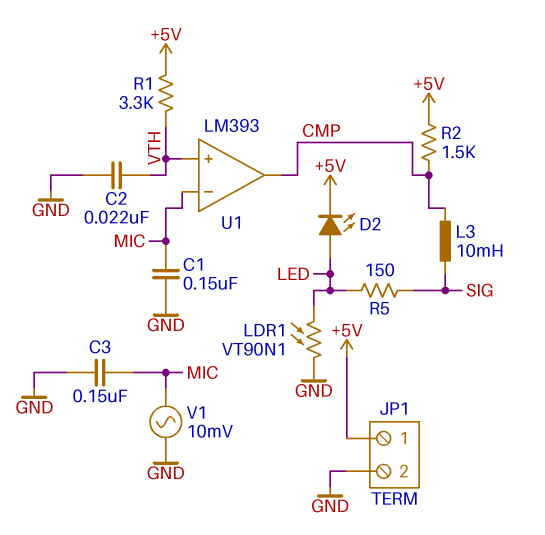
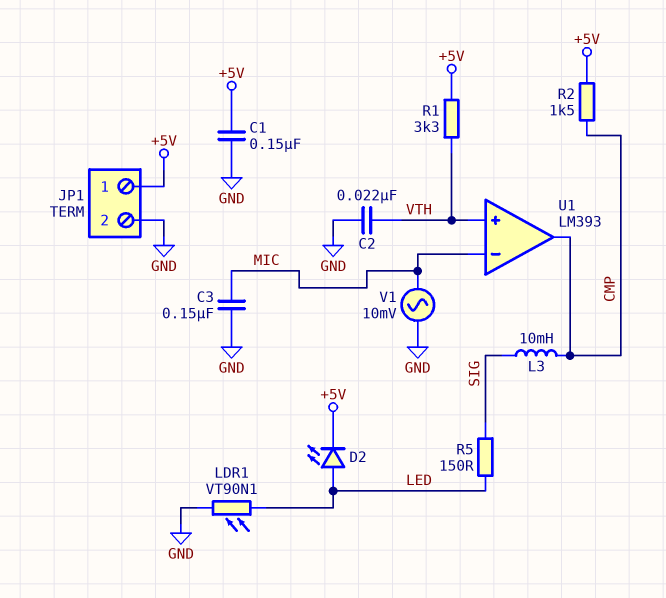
C1: 150nF (GND, MIC) -> 150nF (+5V, GND)

